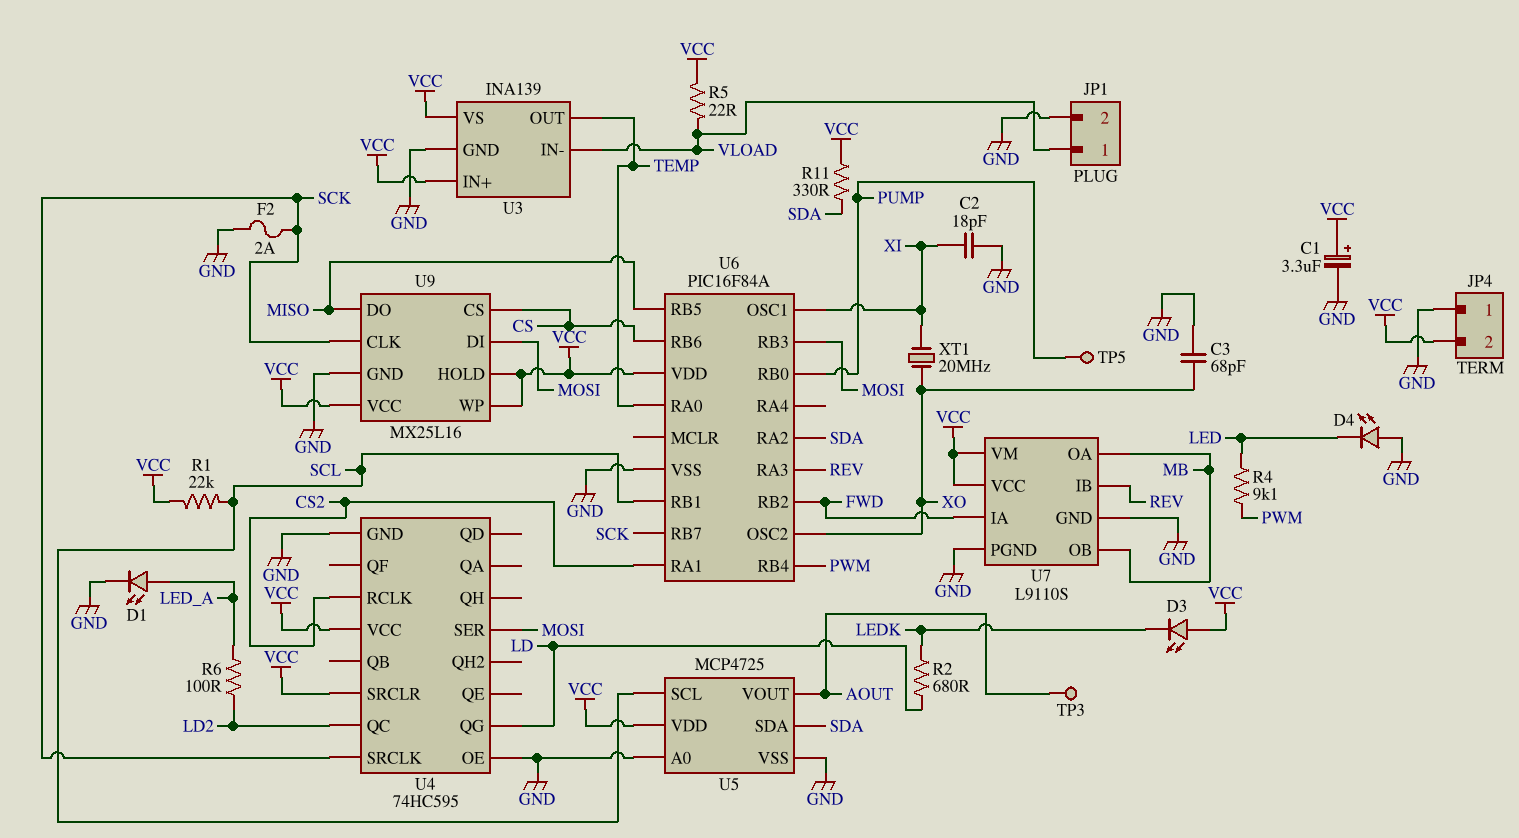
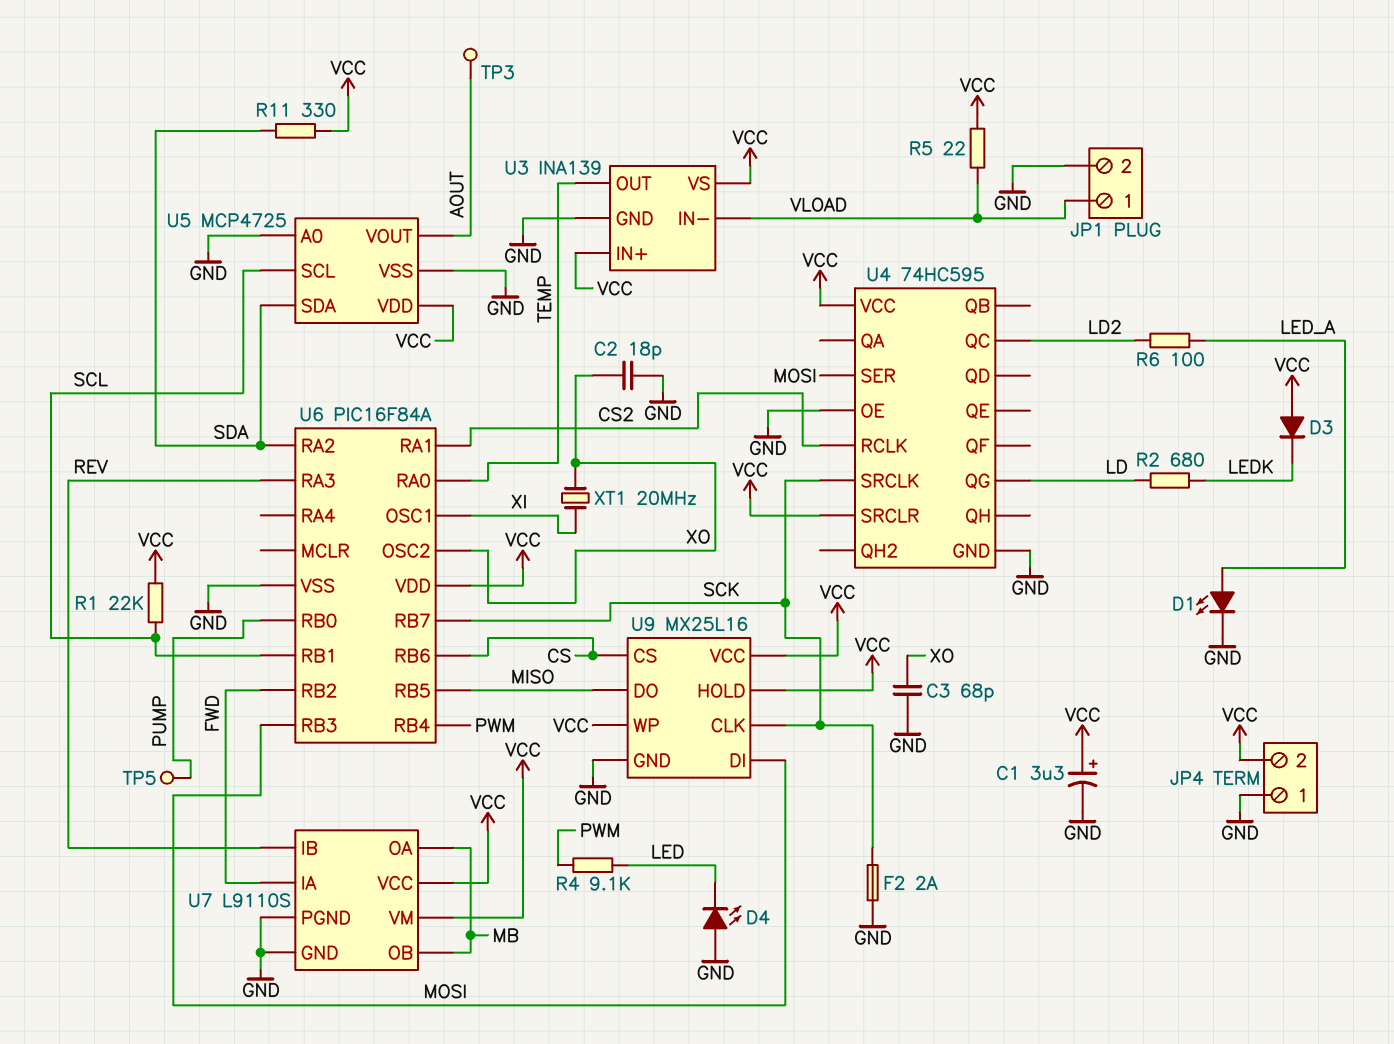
C2: 18pF (GND, XI) -> 18pF (GND, XO)
D3: LED (A VCC, K LEDK) -> diode (A VCC, K LEDK)

